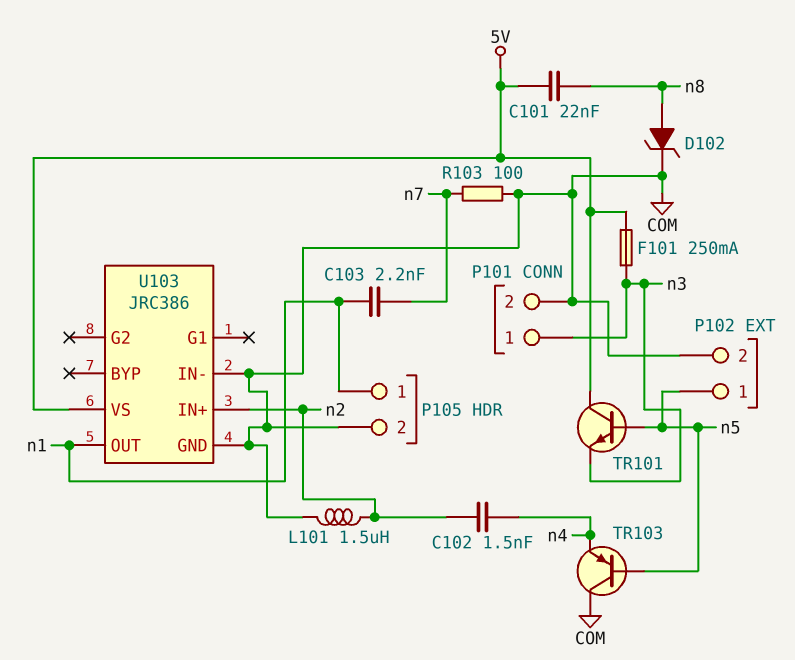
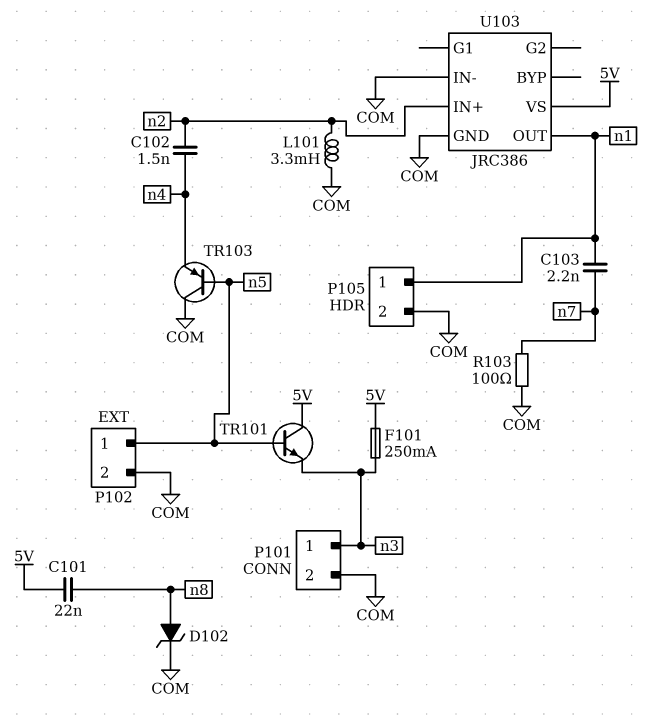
L101: 1.5uH (COM, n2) -> 3.3mH (COM, n2)

